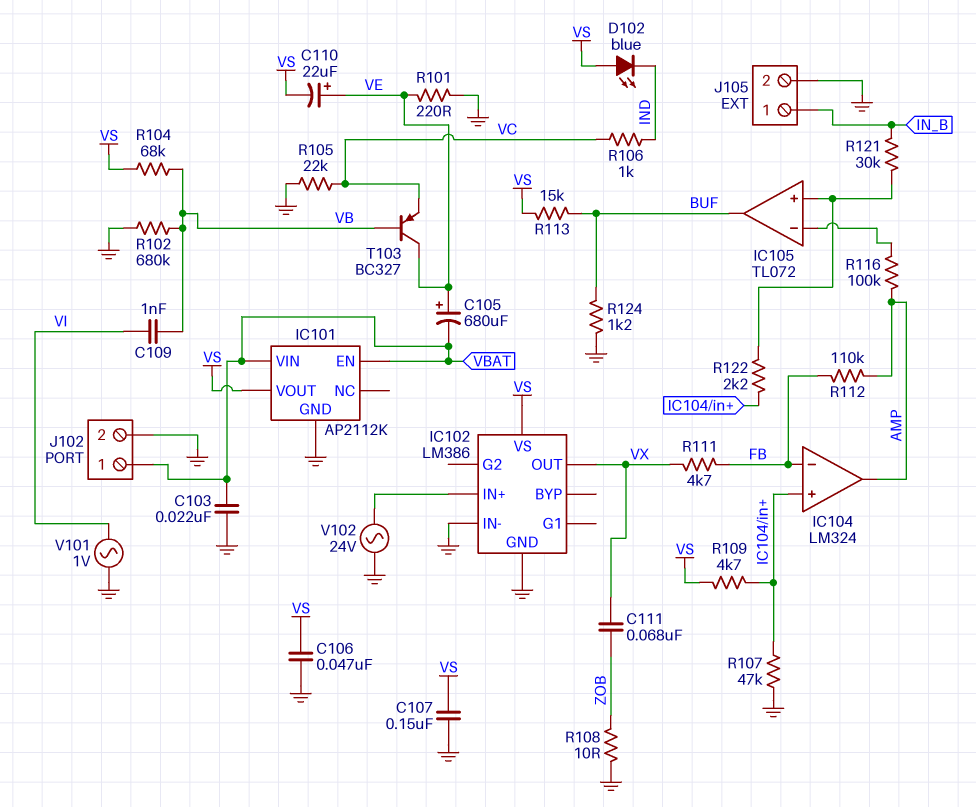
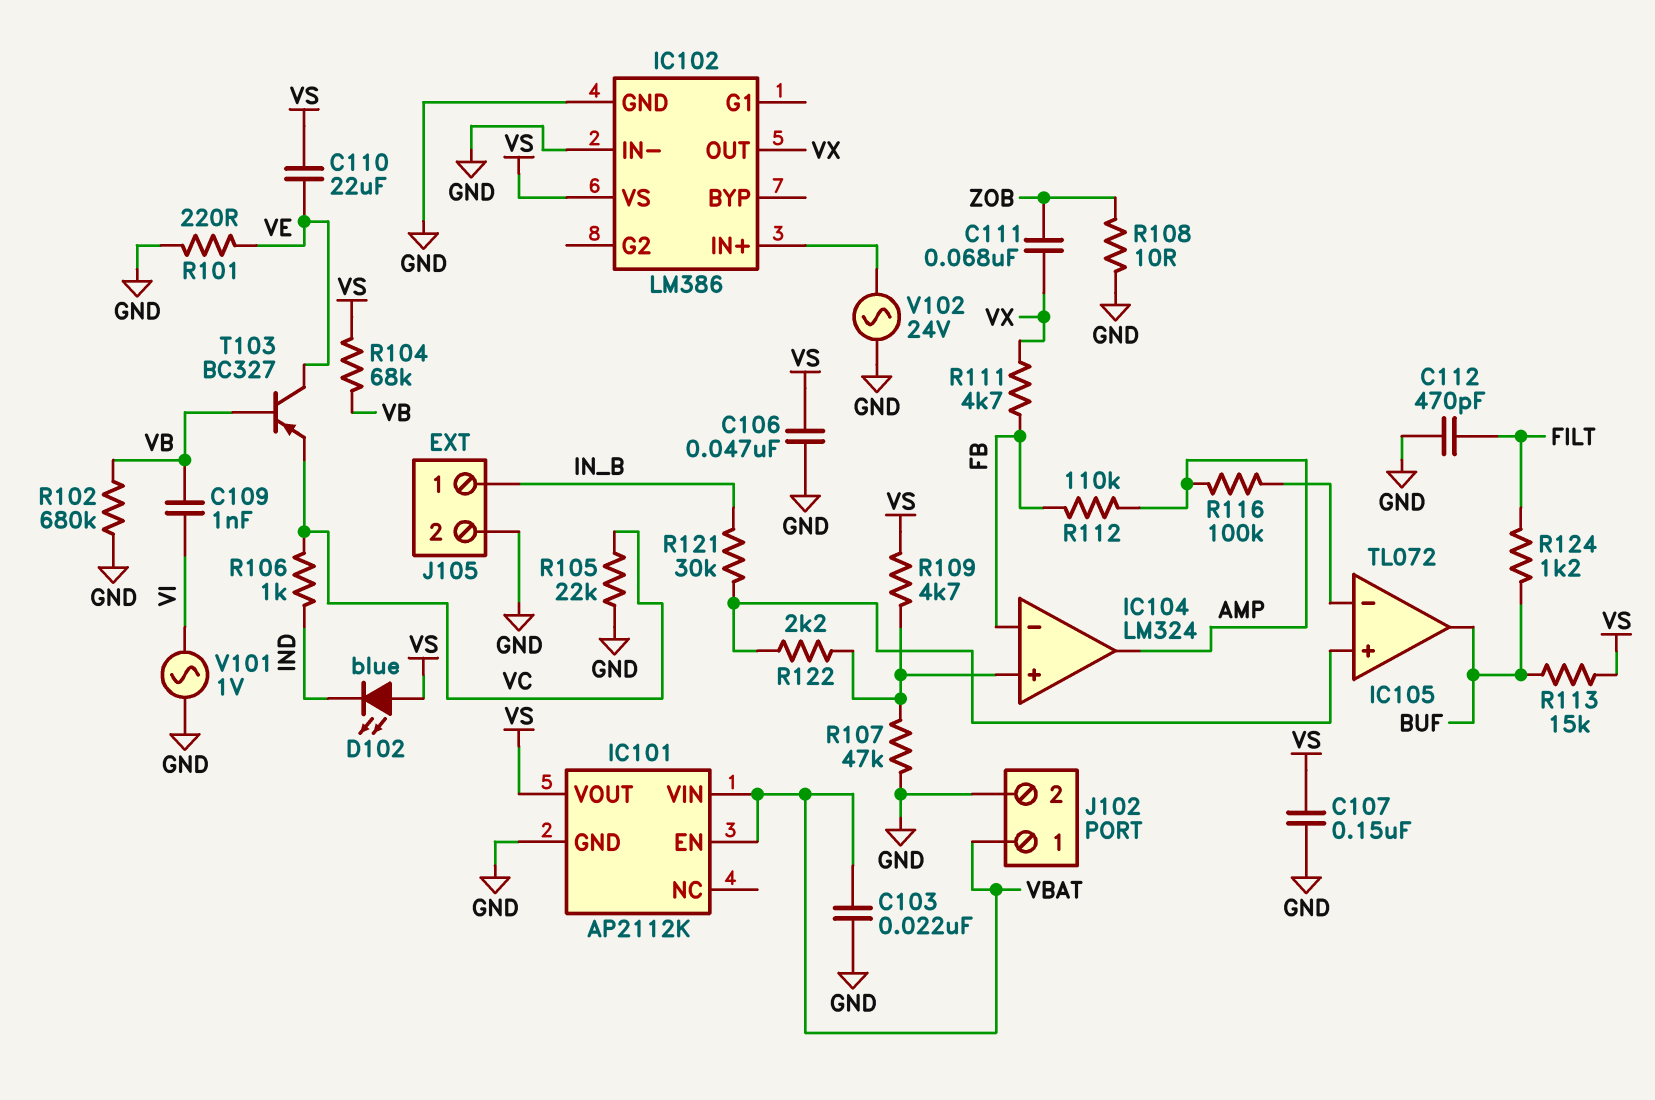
C105: 680uF (plus VE, minus VBAT) -> none
C110: 22uF (plus VE, minus VS) -> 22uF (VE, VS)
C112: none -> 470pF (FILT, GND)
R124: 1.2k (BUF, GND) -> 1.2k (BUF, FILT)

